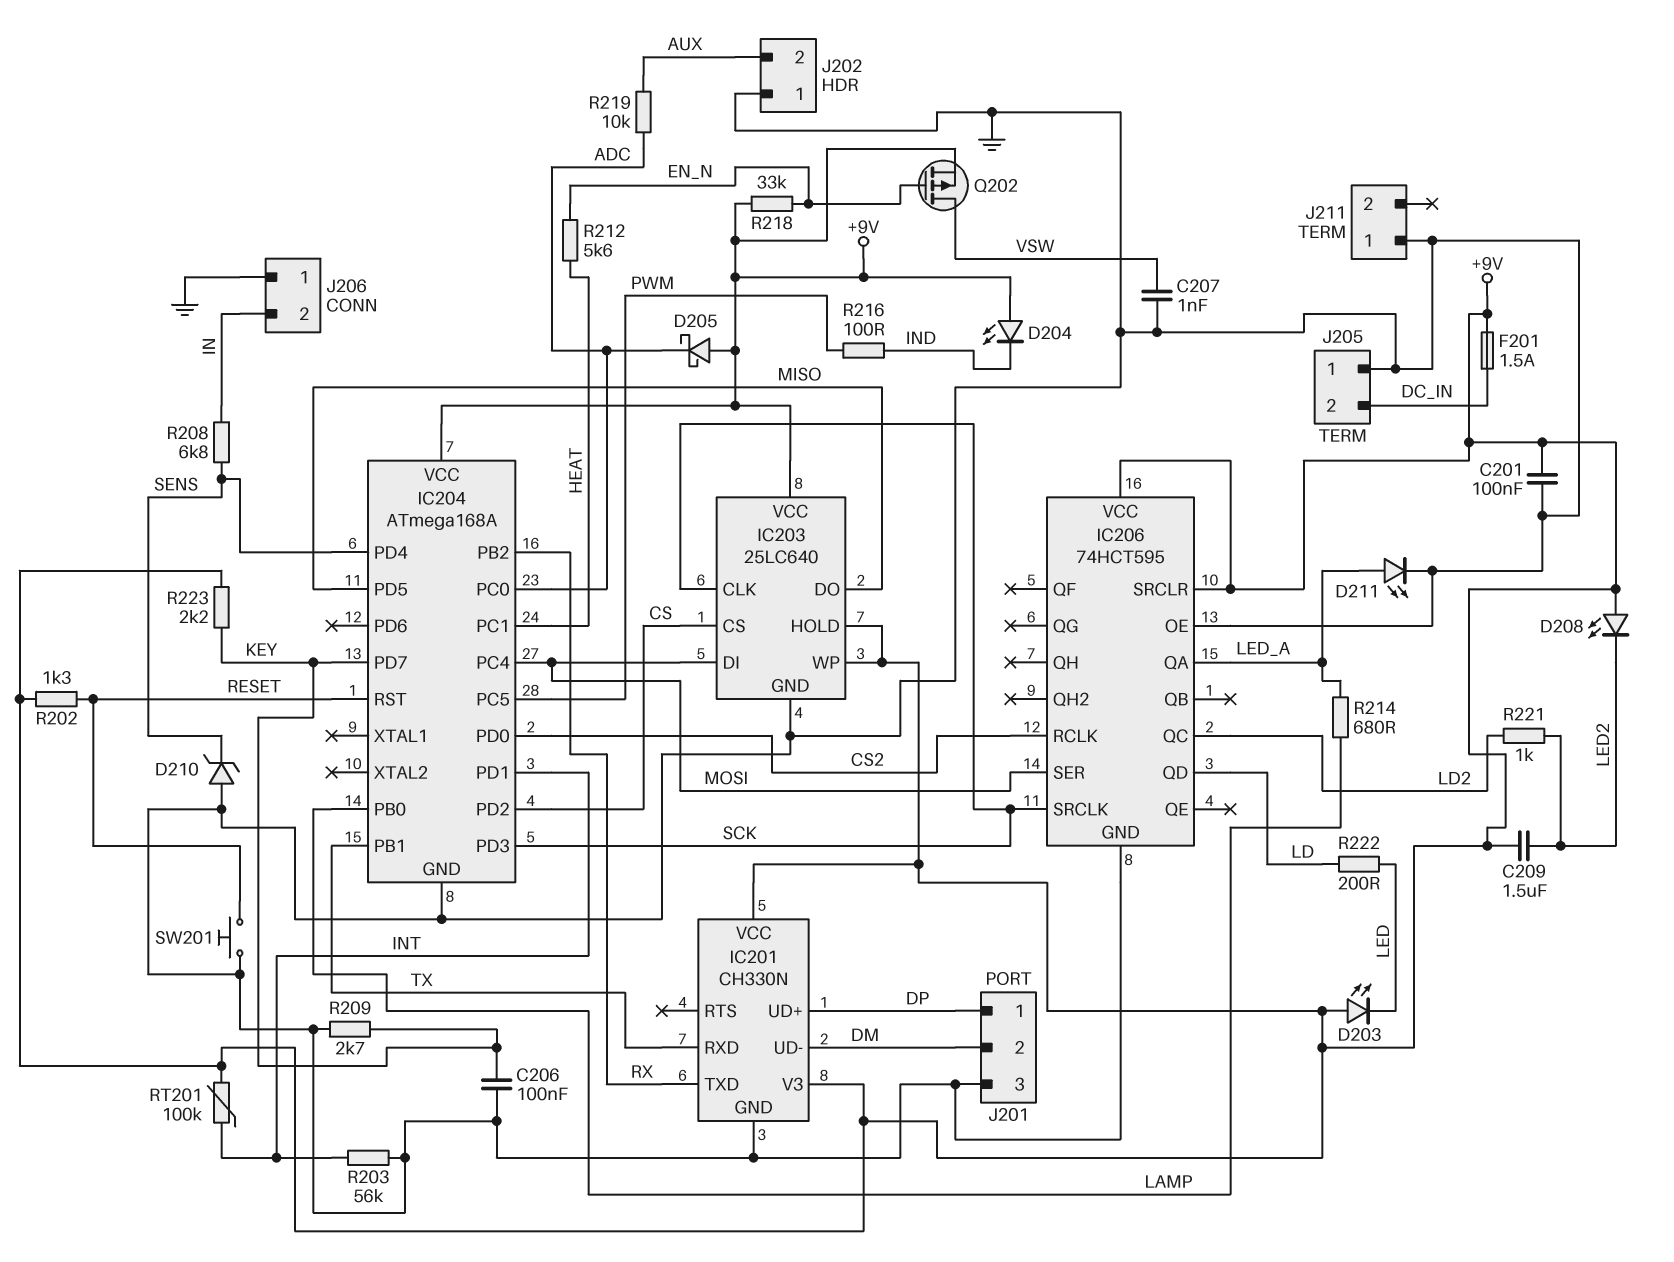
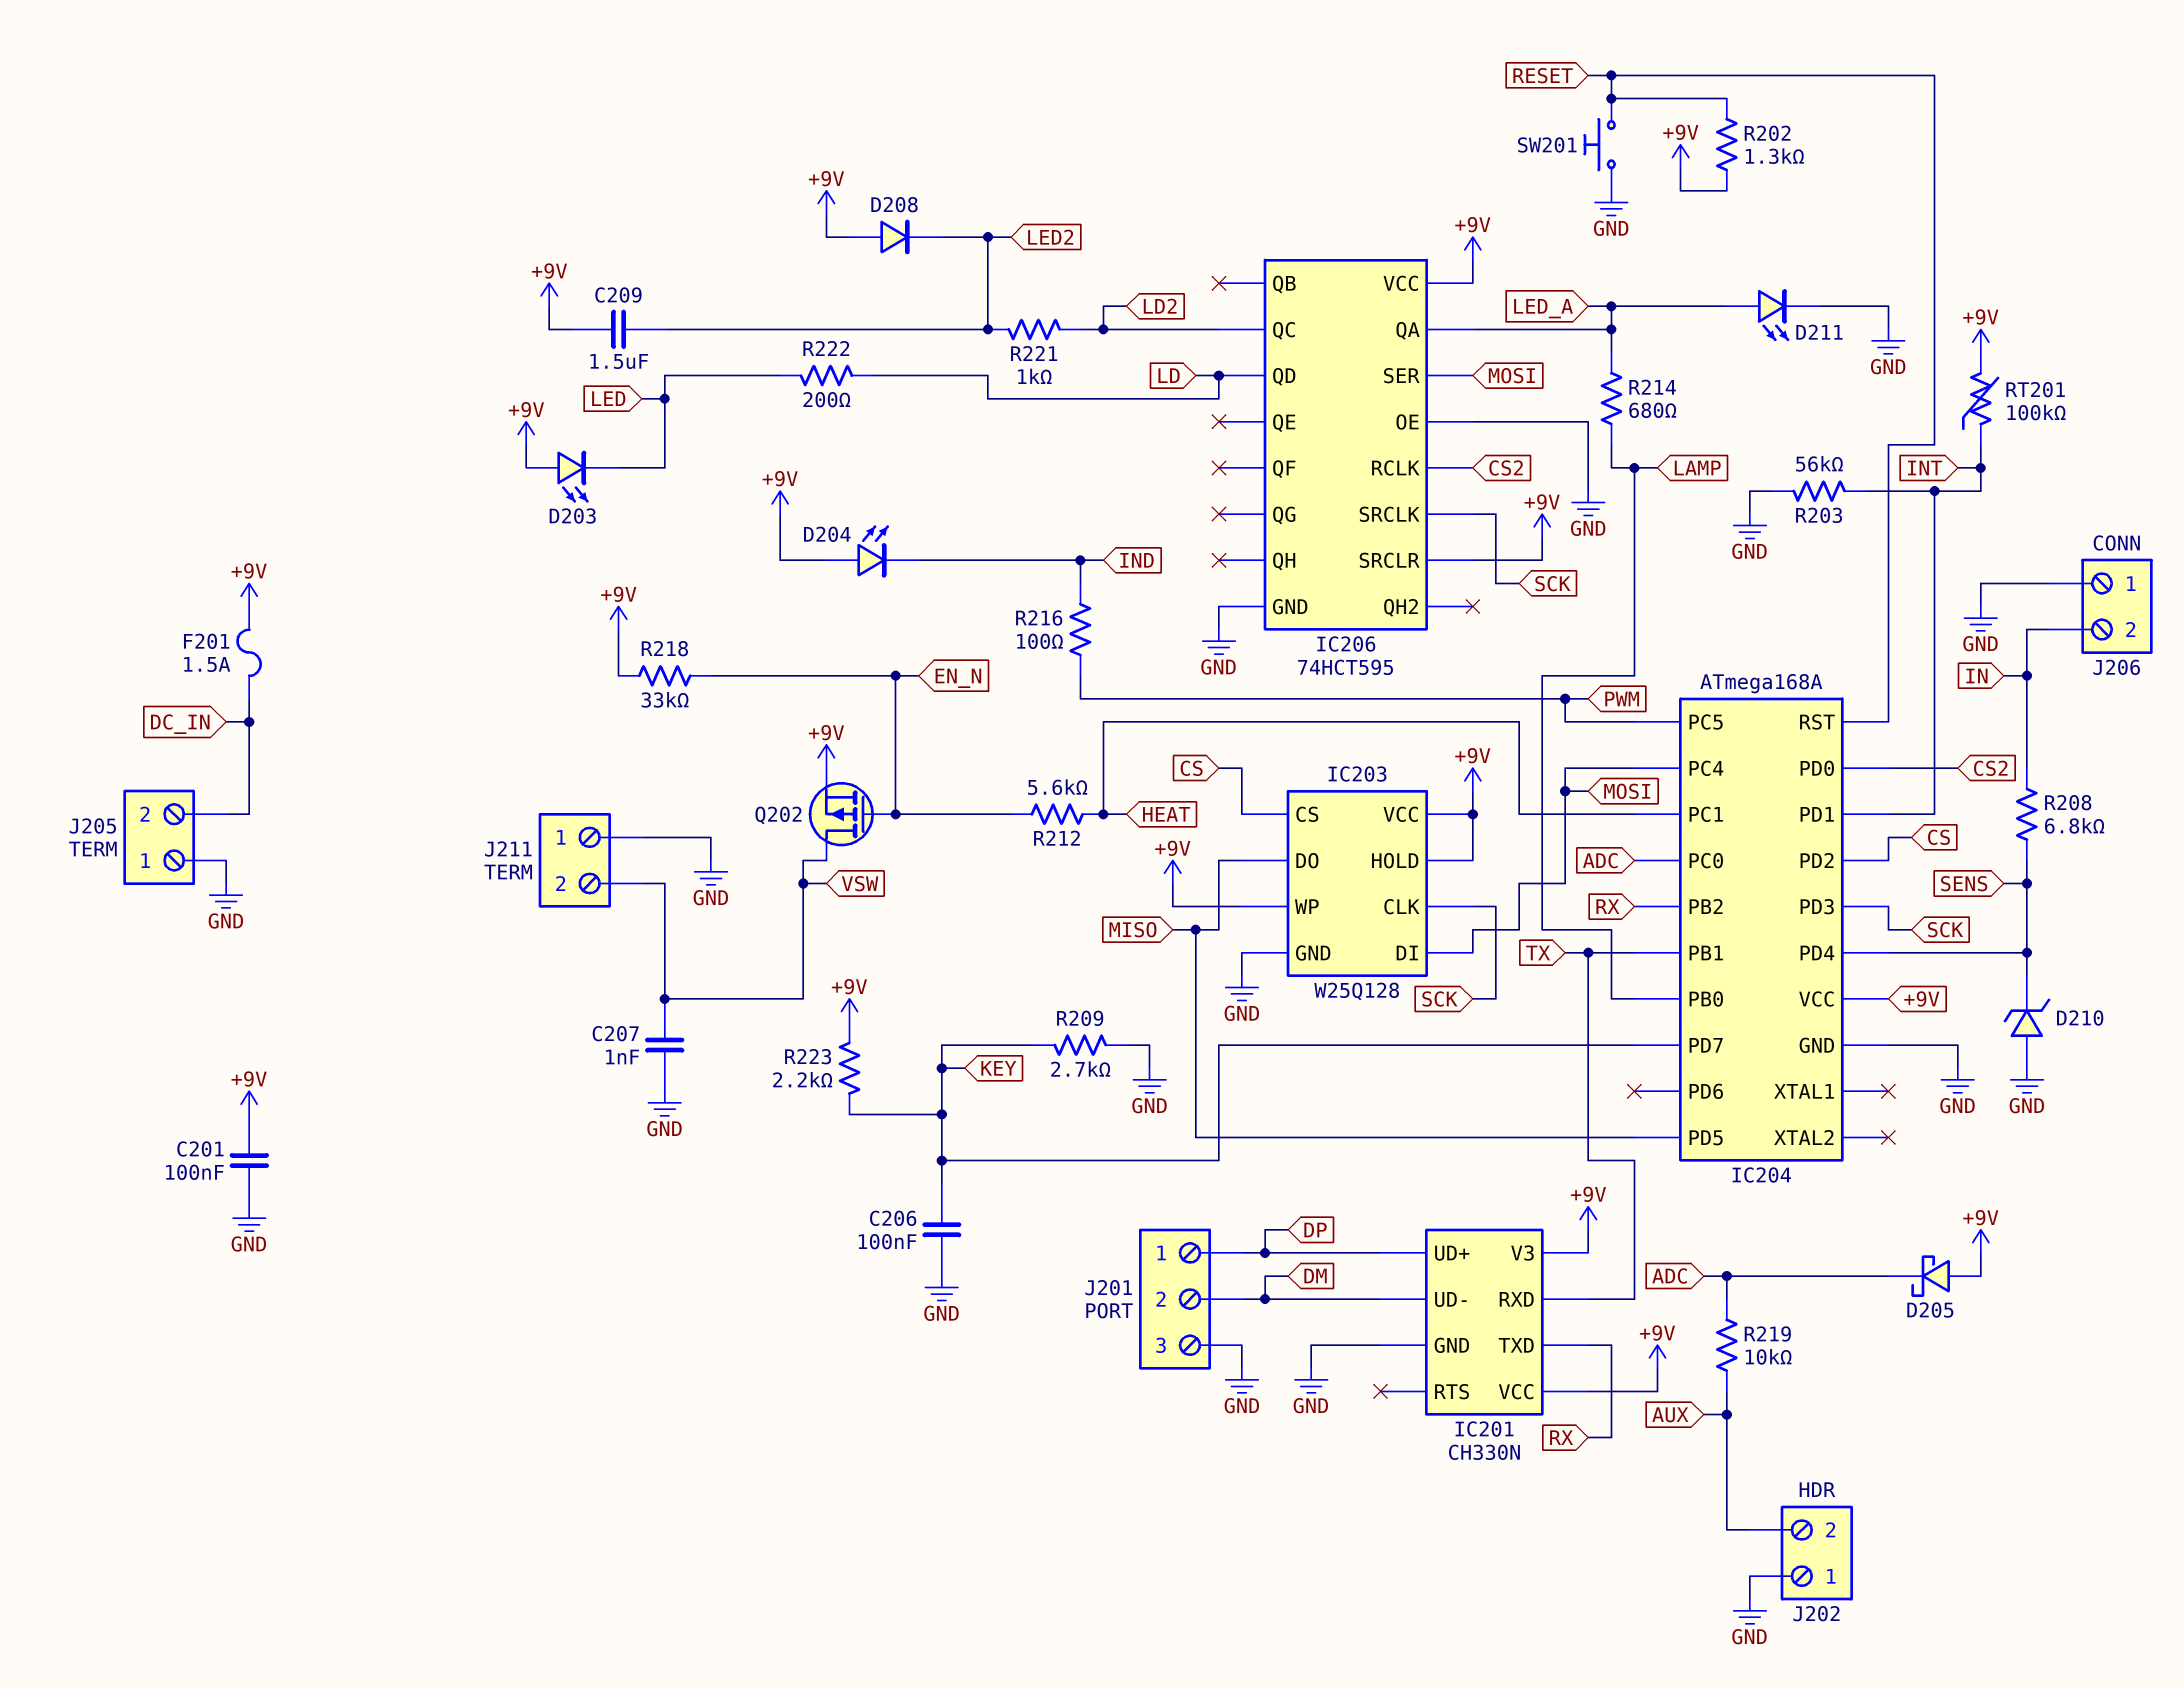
D208: LED (A +9V, K LED2) -> diode (A +9V, K LED2)
IC203: 25LC640 -> W25Q128
J211 pin 2: none -> VSW

